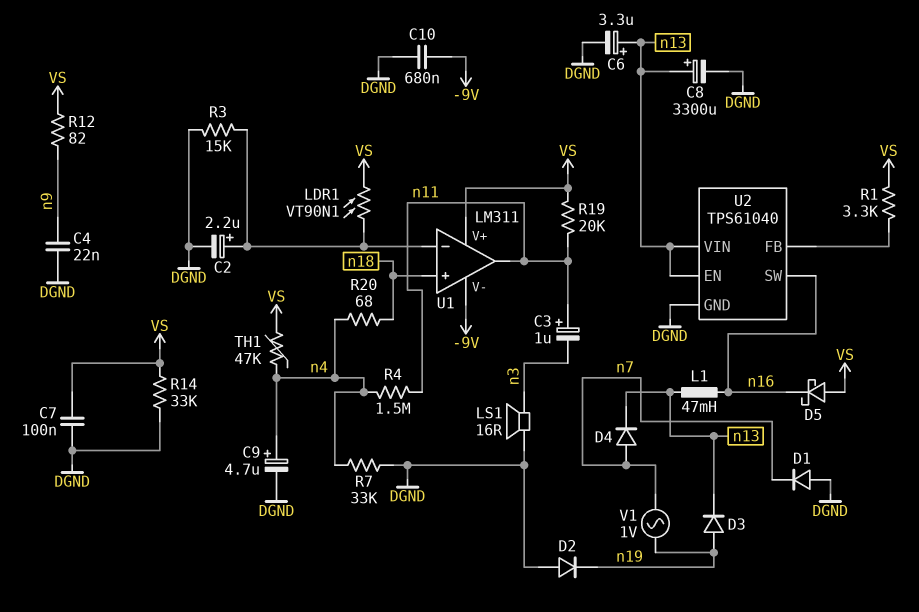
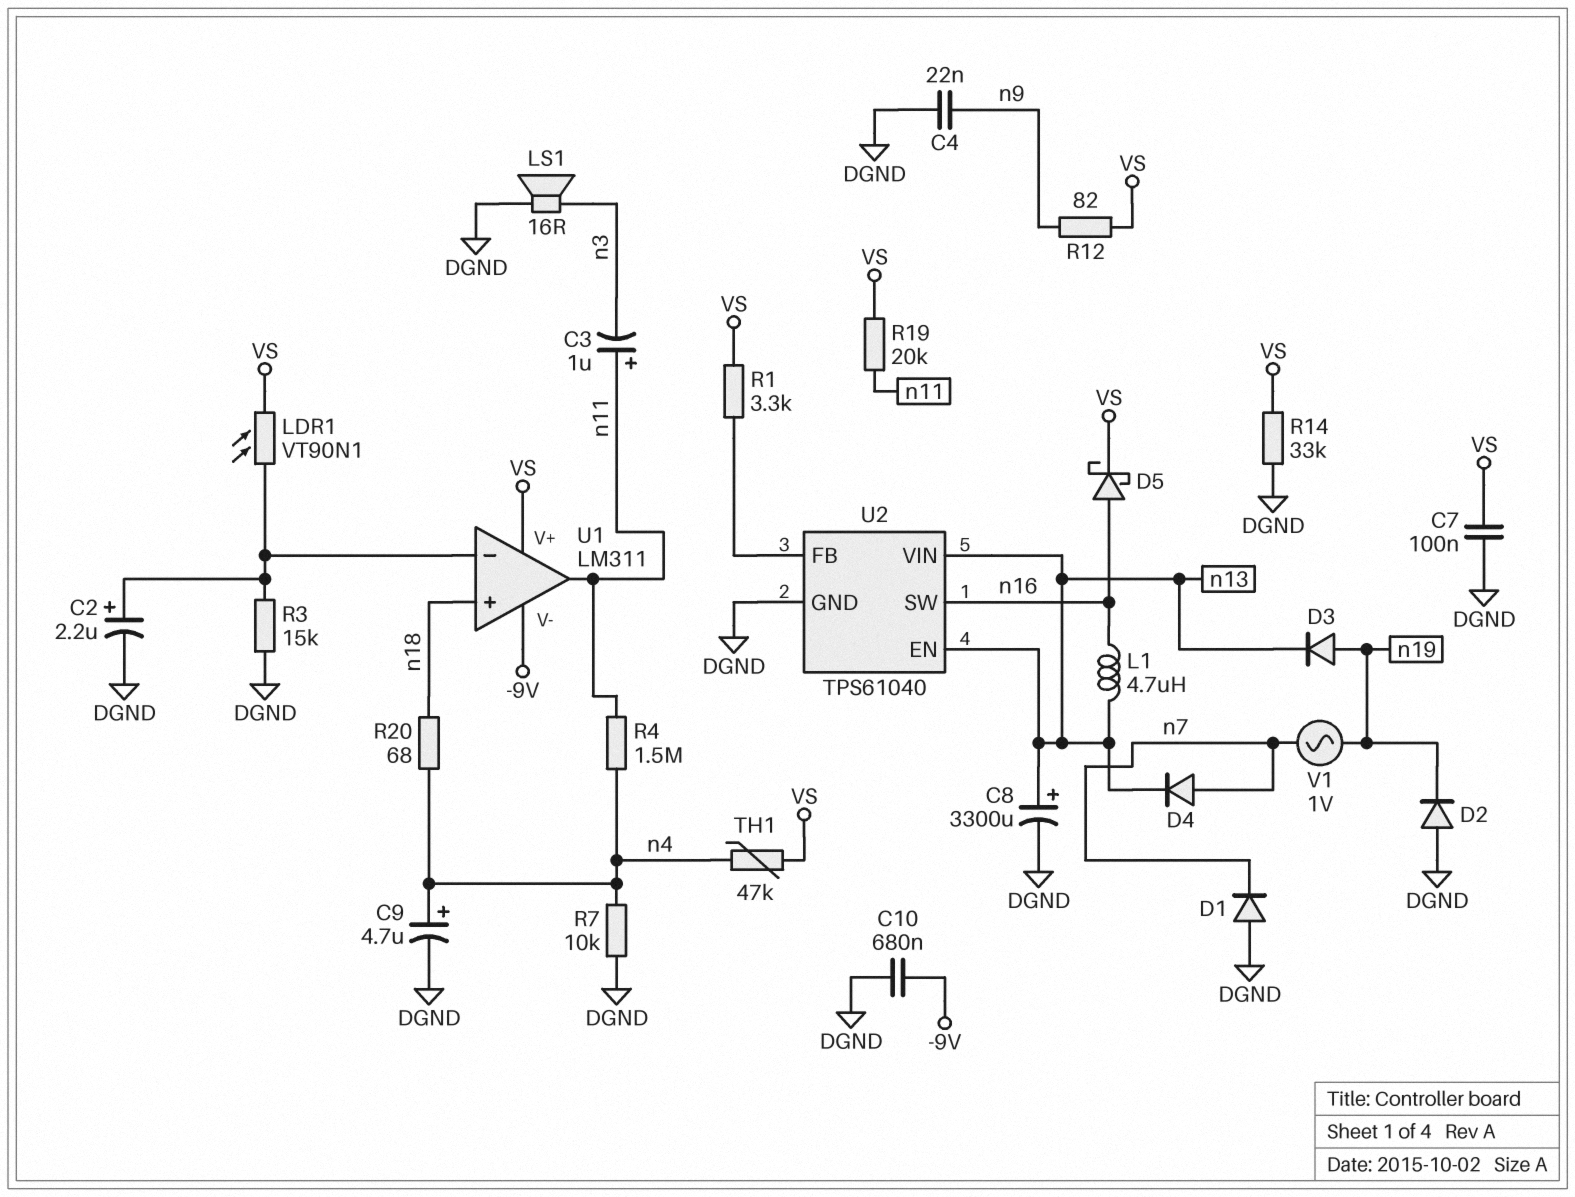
C6: 3.3uF (plus n13, minus DGND) -> none
D5: schottky (A VS, K n16) -> schottky (A n16, K VS)
L1: 47mH (n13, n16) -> 4.7uH (n13, n16)
R7: 33k (DGND, n4) -> 10k (DGND, n4)

